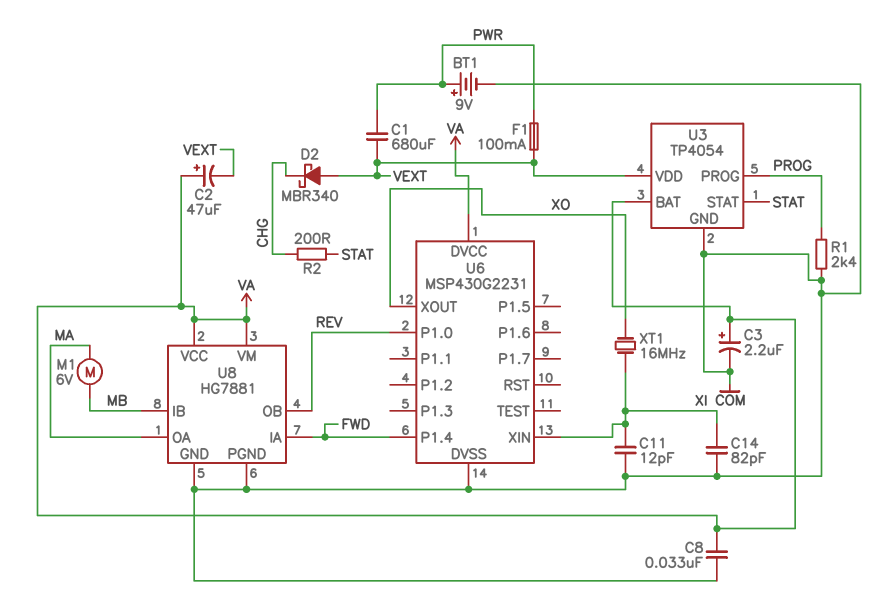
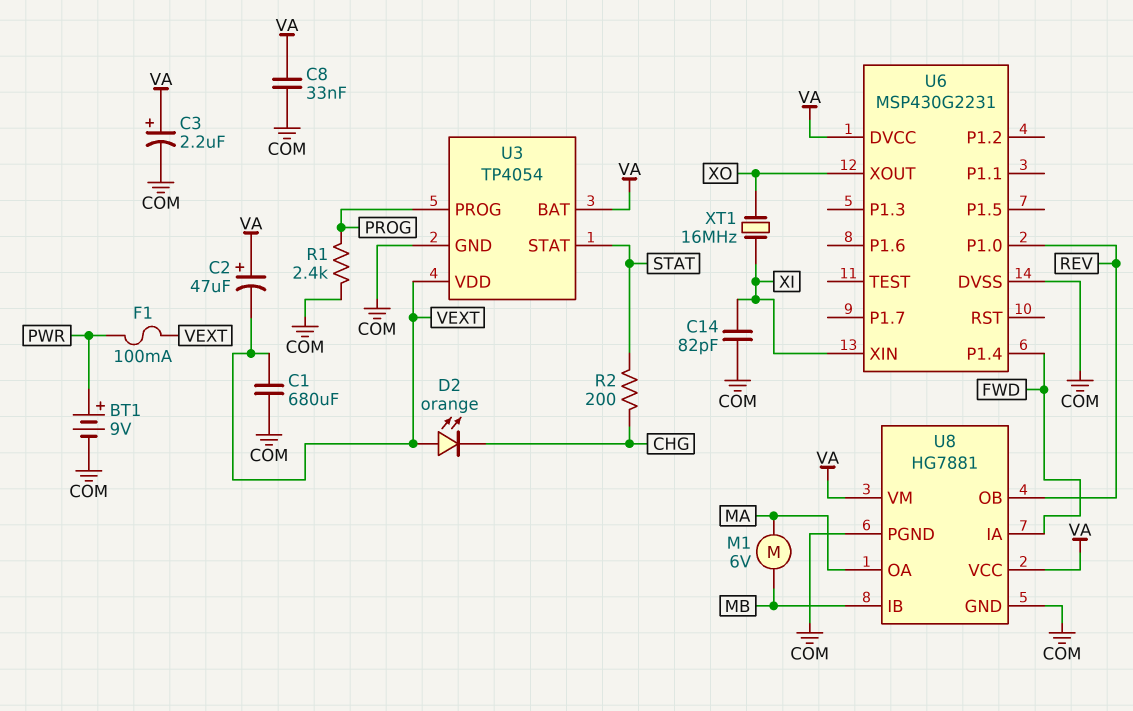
C1: 680uF (PWR, VEXT) -> 680uF (COM, VEXT)
C11: 12pF (COM, XI) -> none
D2: schottky MBR340 (A VEXT, K CHG) -> LED orange (A VEXT, K CHG)

